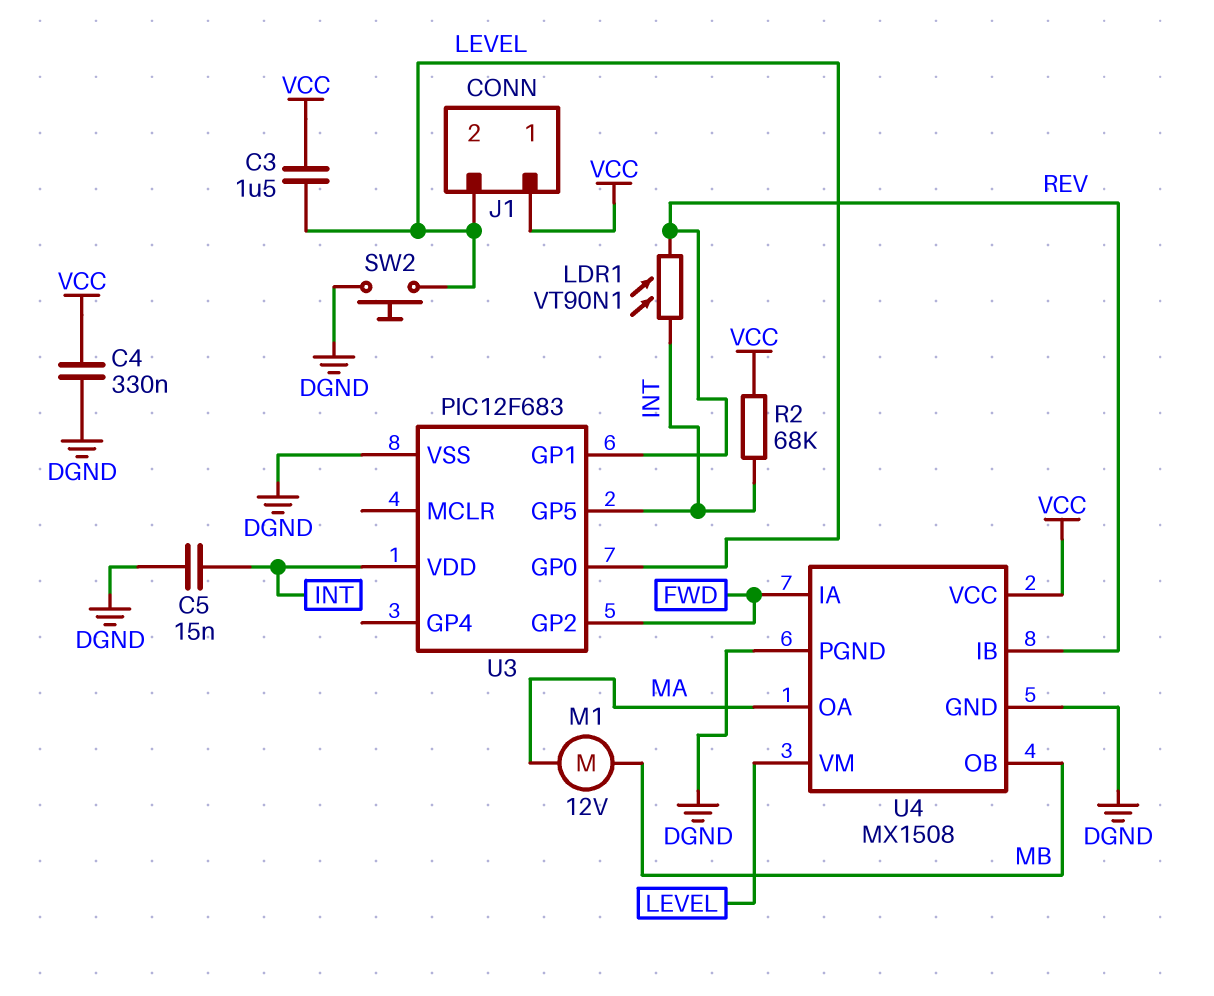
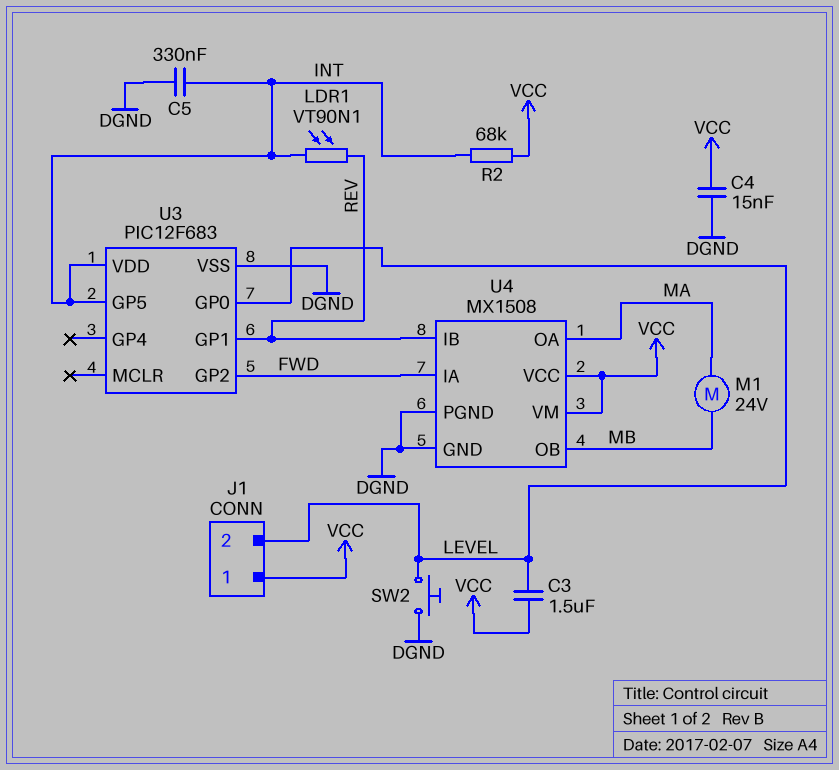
C4: 330nF (DGND, VCC) -> 15nF (DGND, VCC)
C5: 15nF (DGND, INT) -> 330nF (DGND, INT)
M1: motor 12V (MA, MB) -> motor 24V (MA, MB)
U4 pin VM: LEVEL -> VCC

